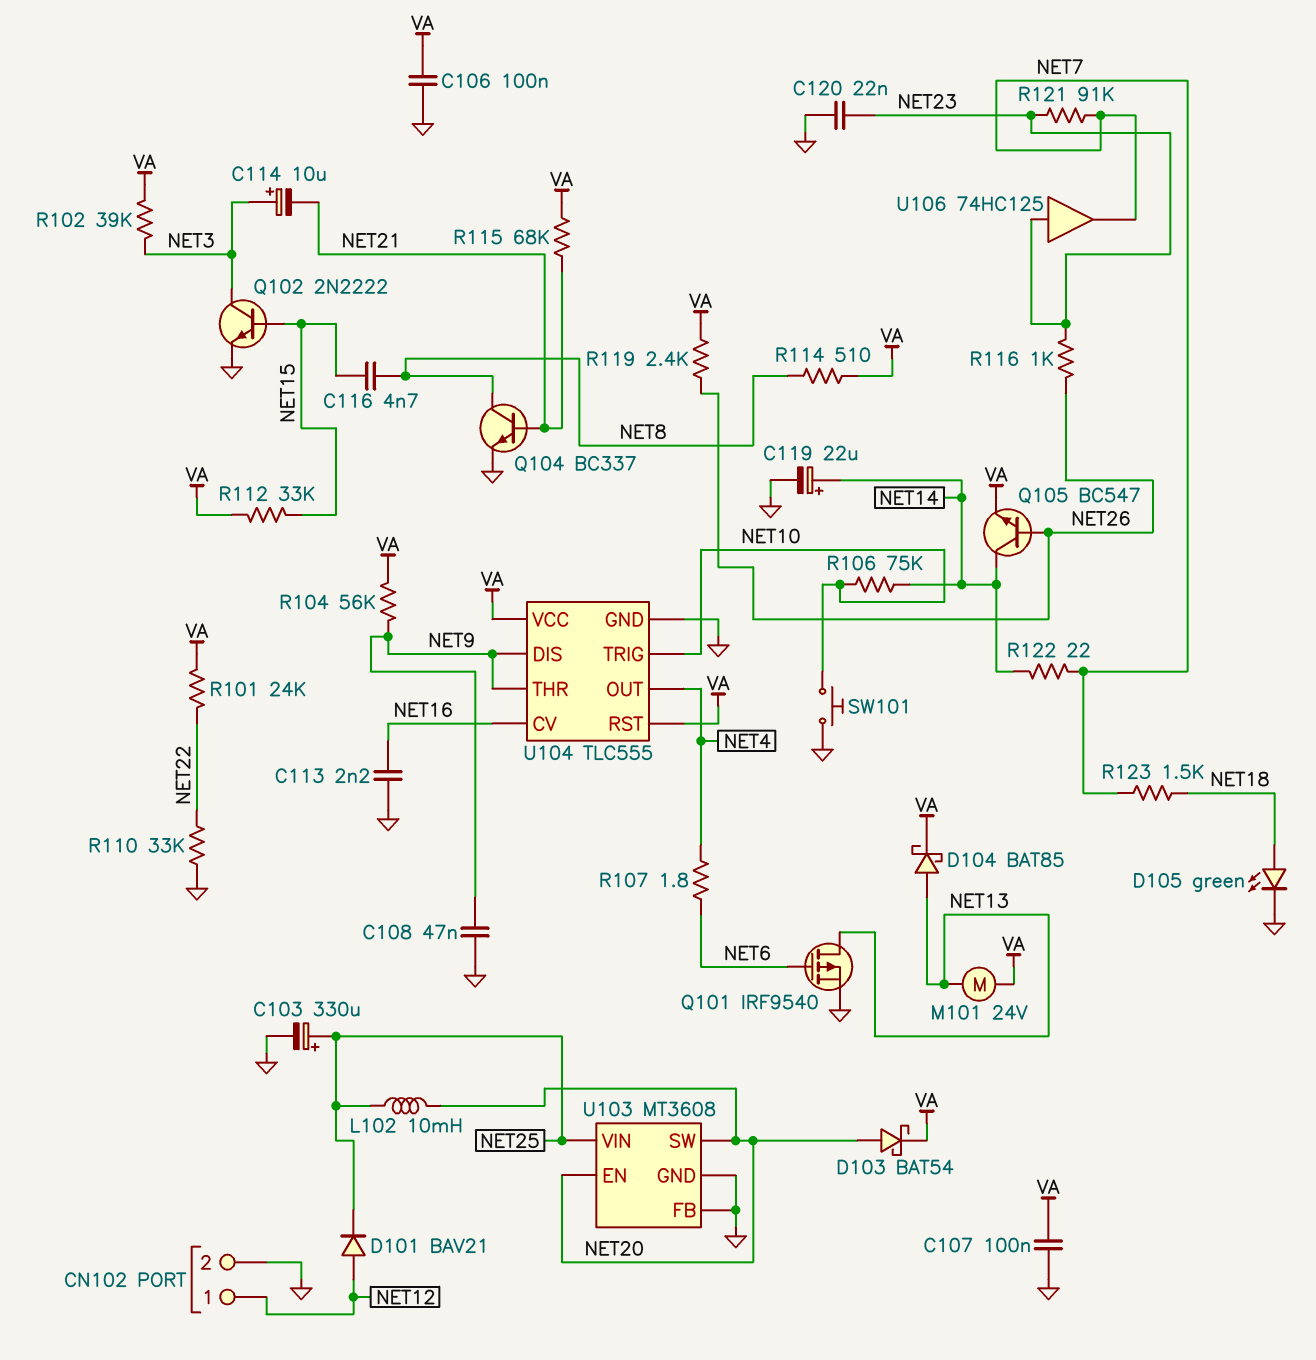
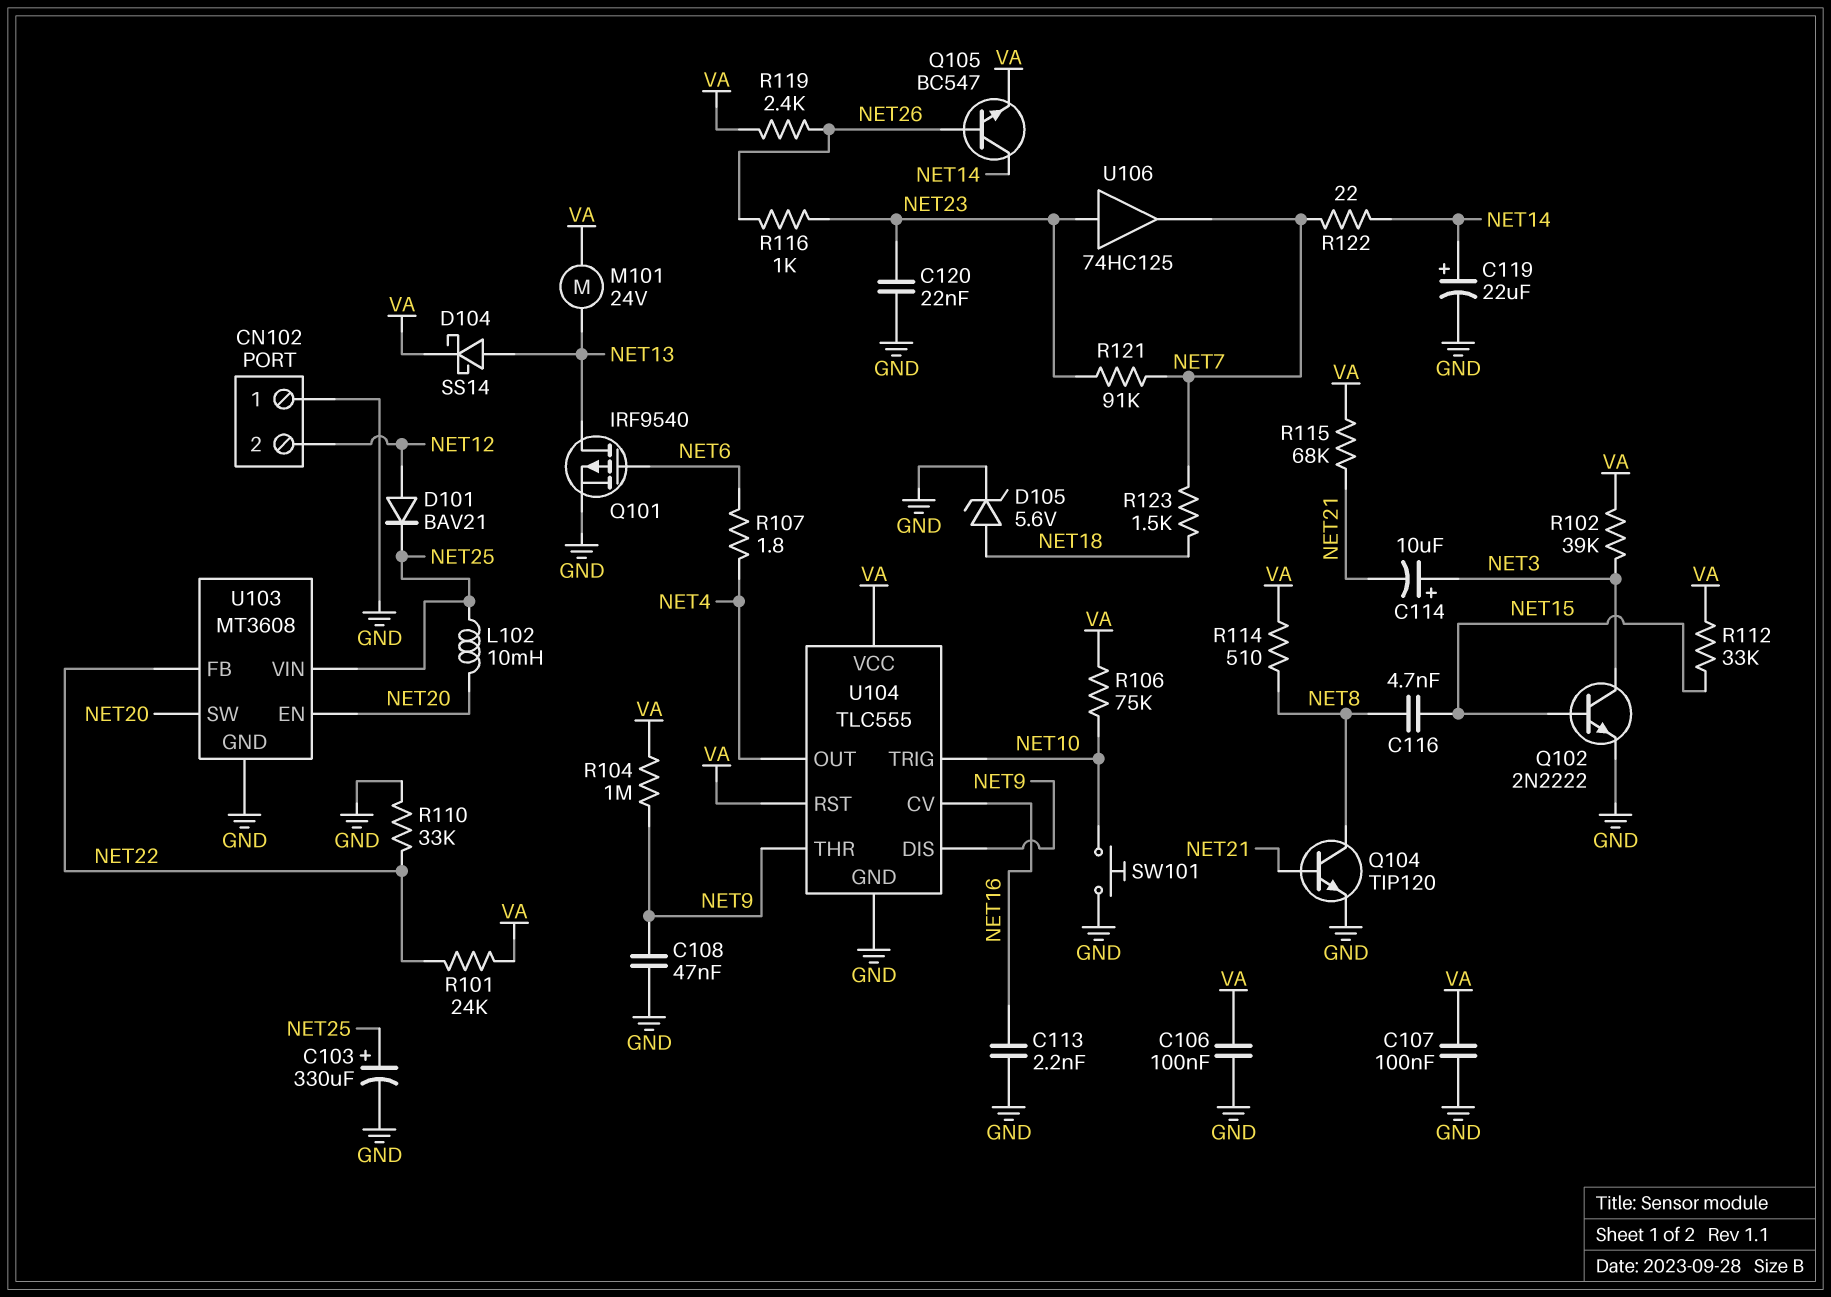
CN102 pin 1: NET12 -> GND
CN102 pin 2: GND -> NET12
D103: schottky BAT54 (A NET20, K VA) -> none
D104: schottky BAT85 (A NET13, K VA) -> schottky SS14 (A NET13, K VA)
D105: LED green (A NET18, K GND) -> zener 5.6V (A NET18, K GND)
Q104: NPN BC337 (B NET21, C NET8, E GND) -> NPN TIP120 (B NET21, C NET8, E GND)
R104: 56k (NET9, VA) -> 1M (NET9, VA)
R106: 75k (NET10, NET14) -> 75k (NET10, VA)
U103 pin FB: GND -> NET22

